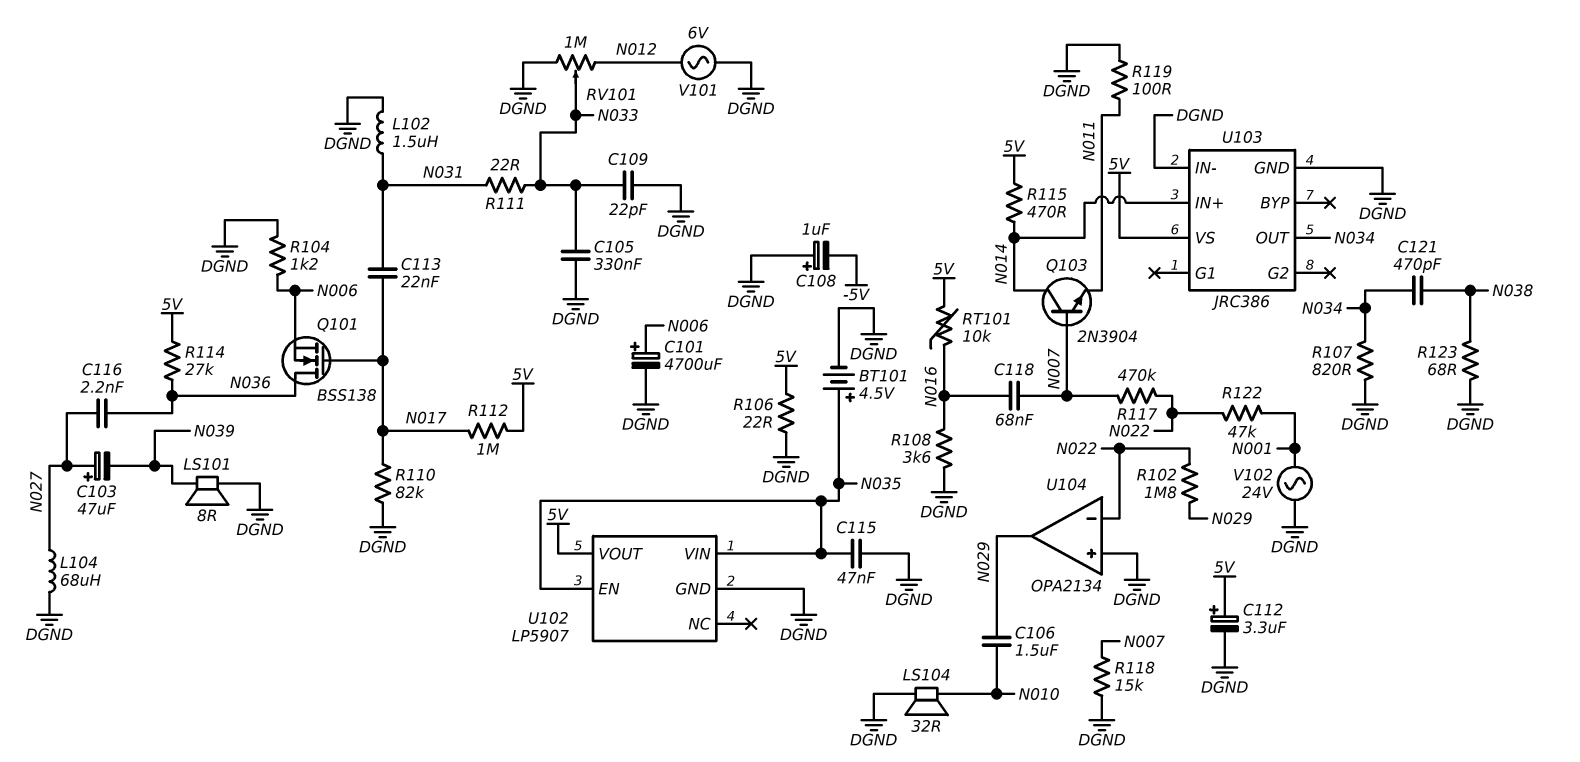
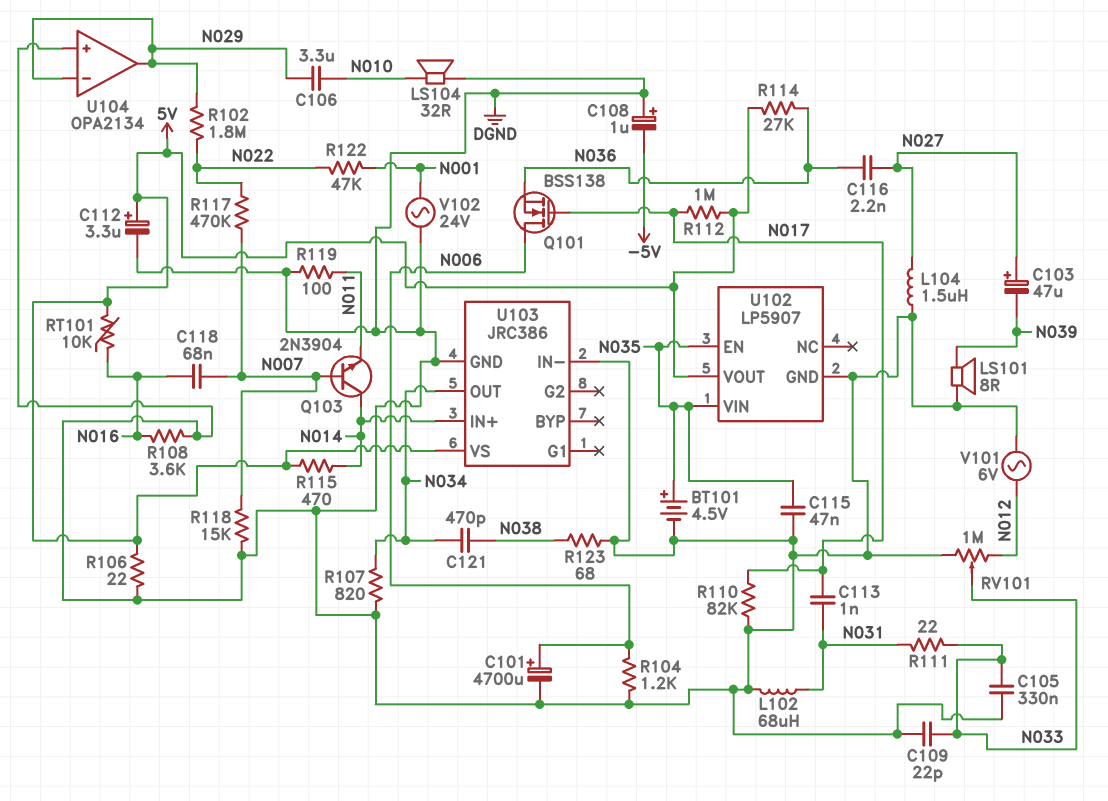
C106: 1.5uF (N010, N029) -> 3.3uF (N010, N029)
C113: 22nF (N017, N031) -> 1nF (N017, N031)
L102: 1.5uH (DGND, N031) -> 68uH (DGND, N031)
L104: 68uH (DGND, N027) -> 1.5uH (DGND, N027)
Q101: NMOS BSS138 (G N017, D N036, S N006) -> NMOS BSS138 (G N017, D N006, S N036)
U104 pin in-: N022 -> N029

